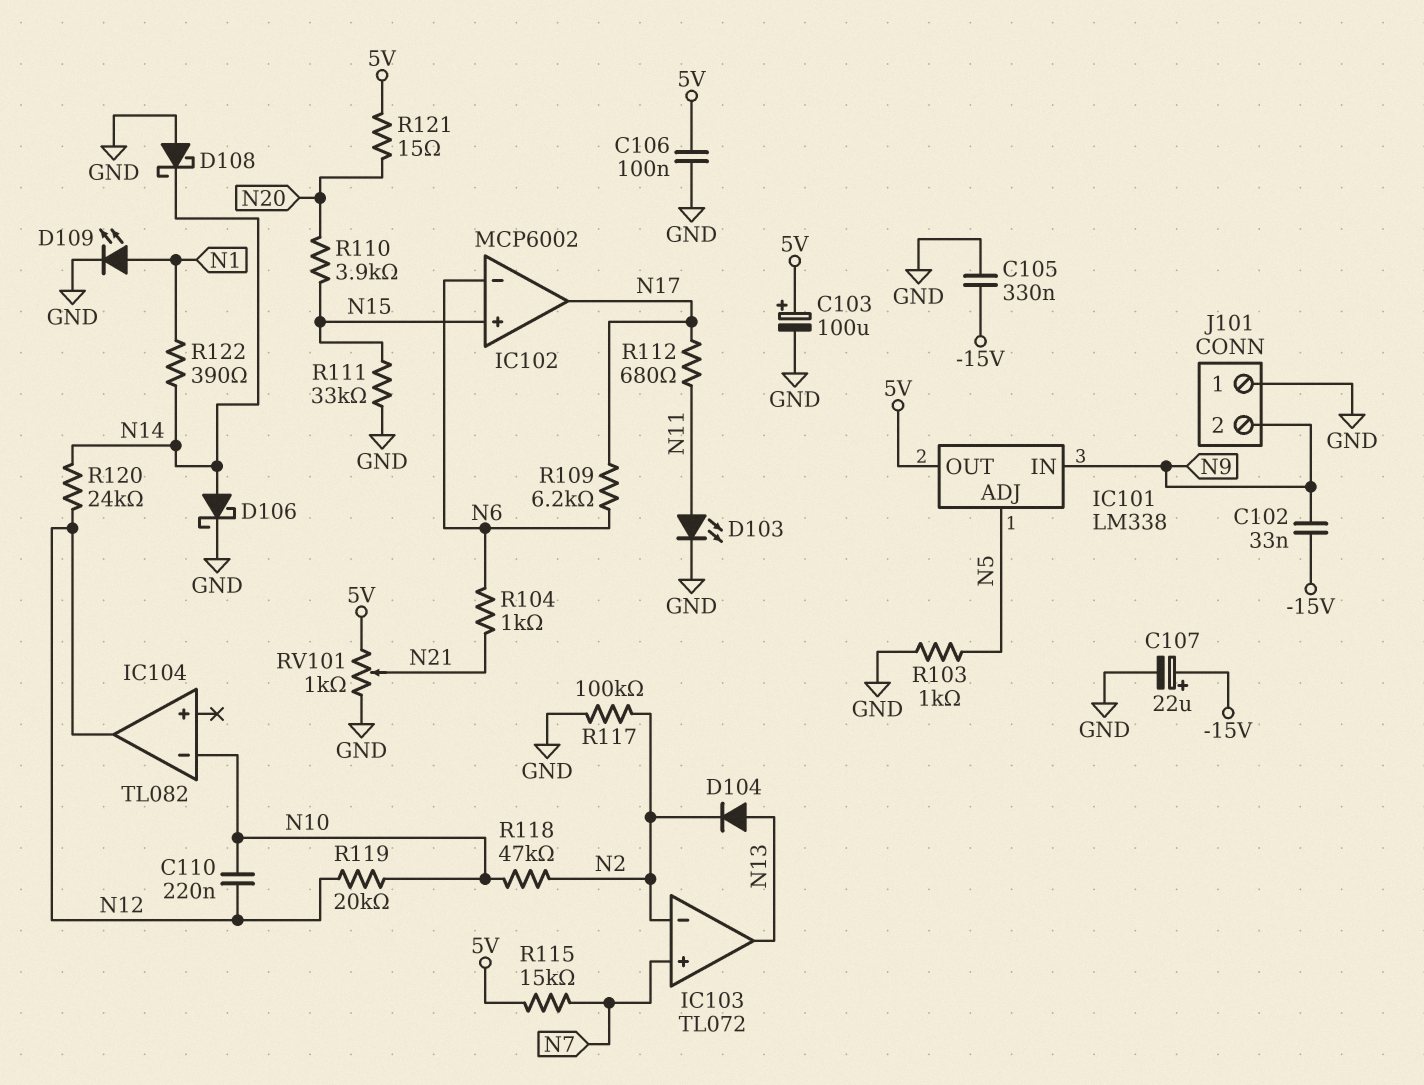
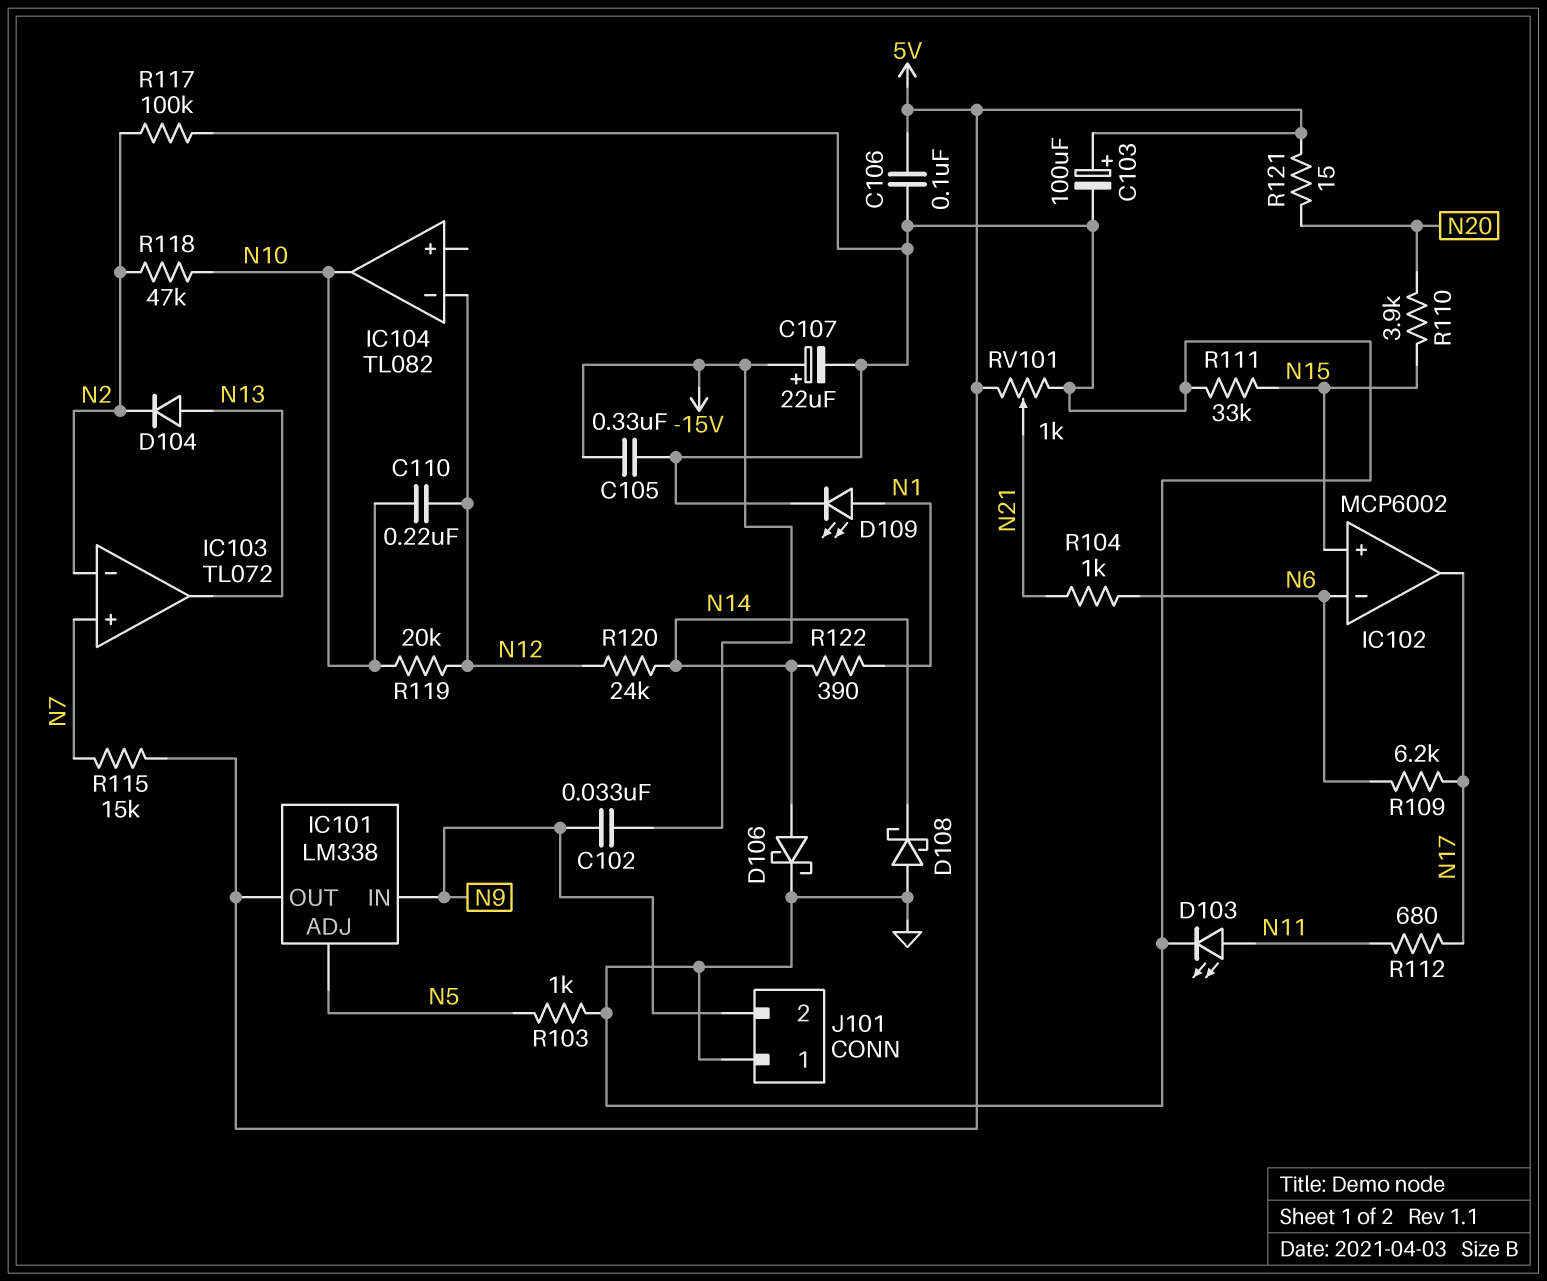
IC104 pin in-: N10 -> N12
IC104 pin out: N12 -> N10

